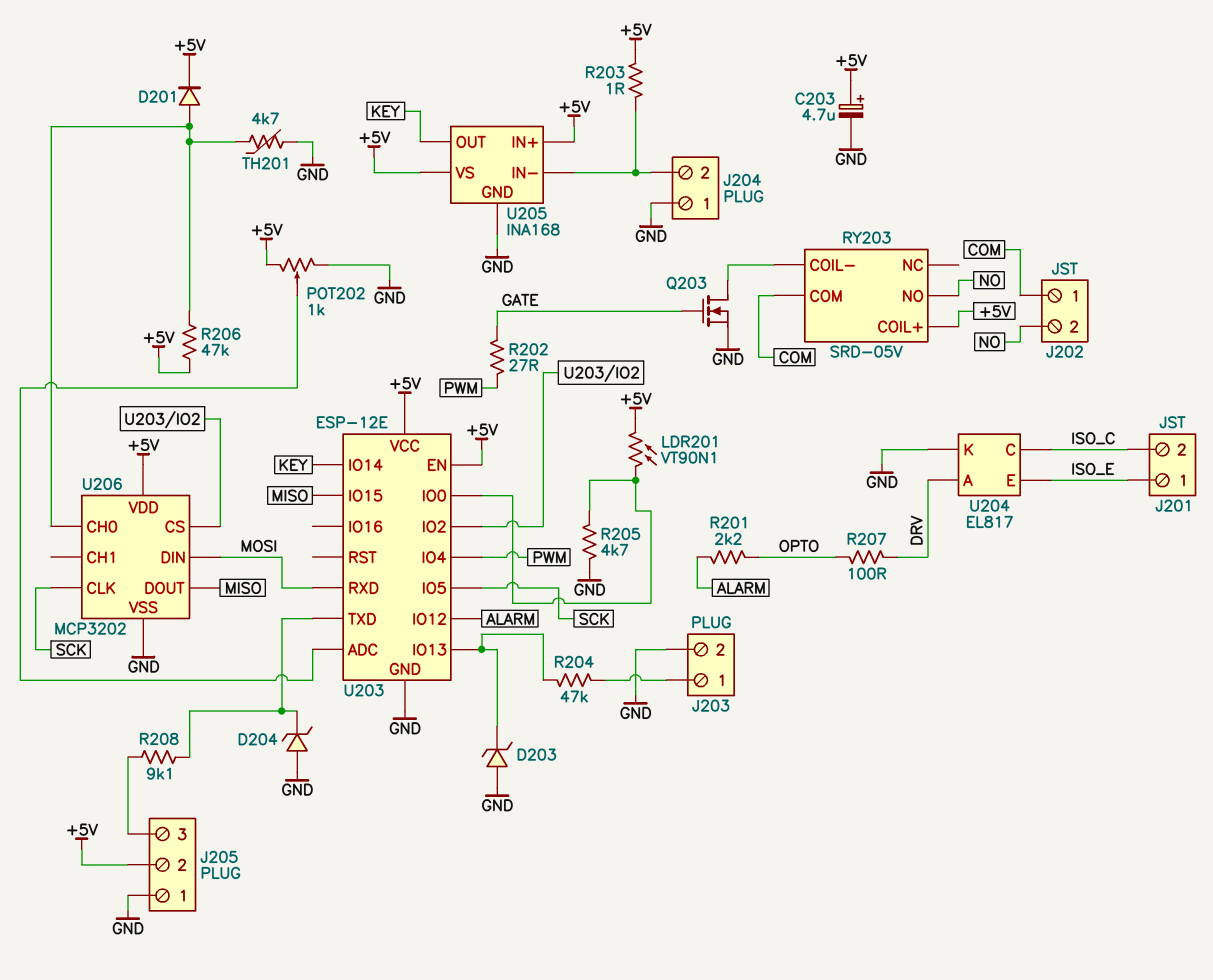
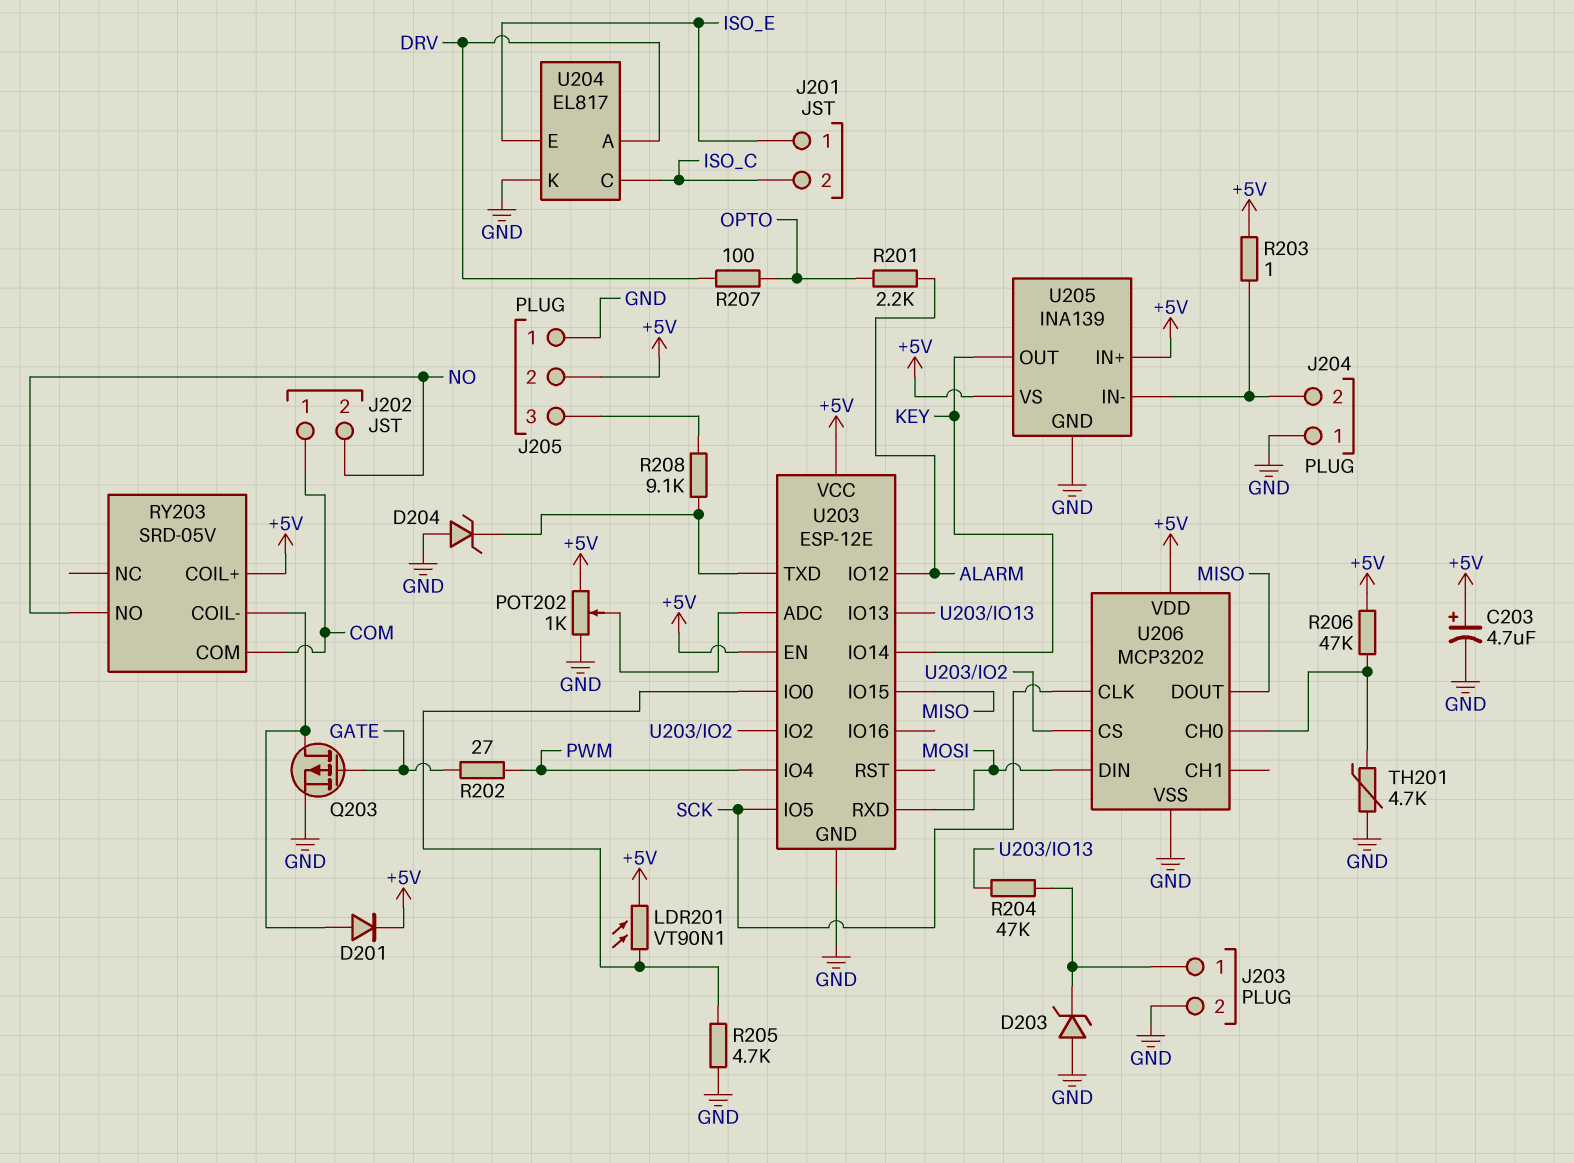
D201: diode (A U206/CH0, K +5V) -> diode (A RY203/COIL-, K +5V)
D203: zener (A GND, K U203/IO13) -> zener (A GND, K J203/1)
Q203: NMOS (G GATE, D RY203/COIL-, S GND) -> PMOS (G GATE, D RY203/COIL-, S GND)
U205: INA168 -> INA139

